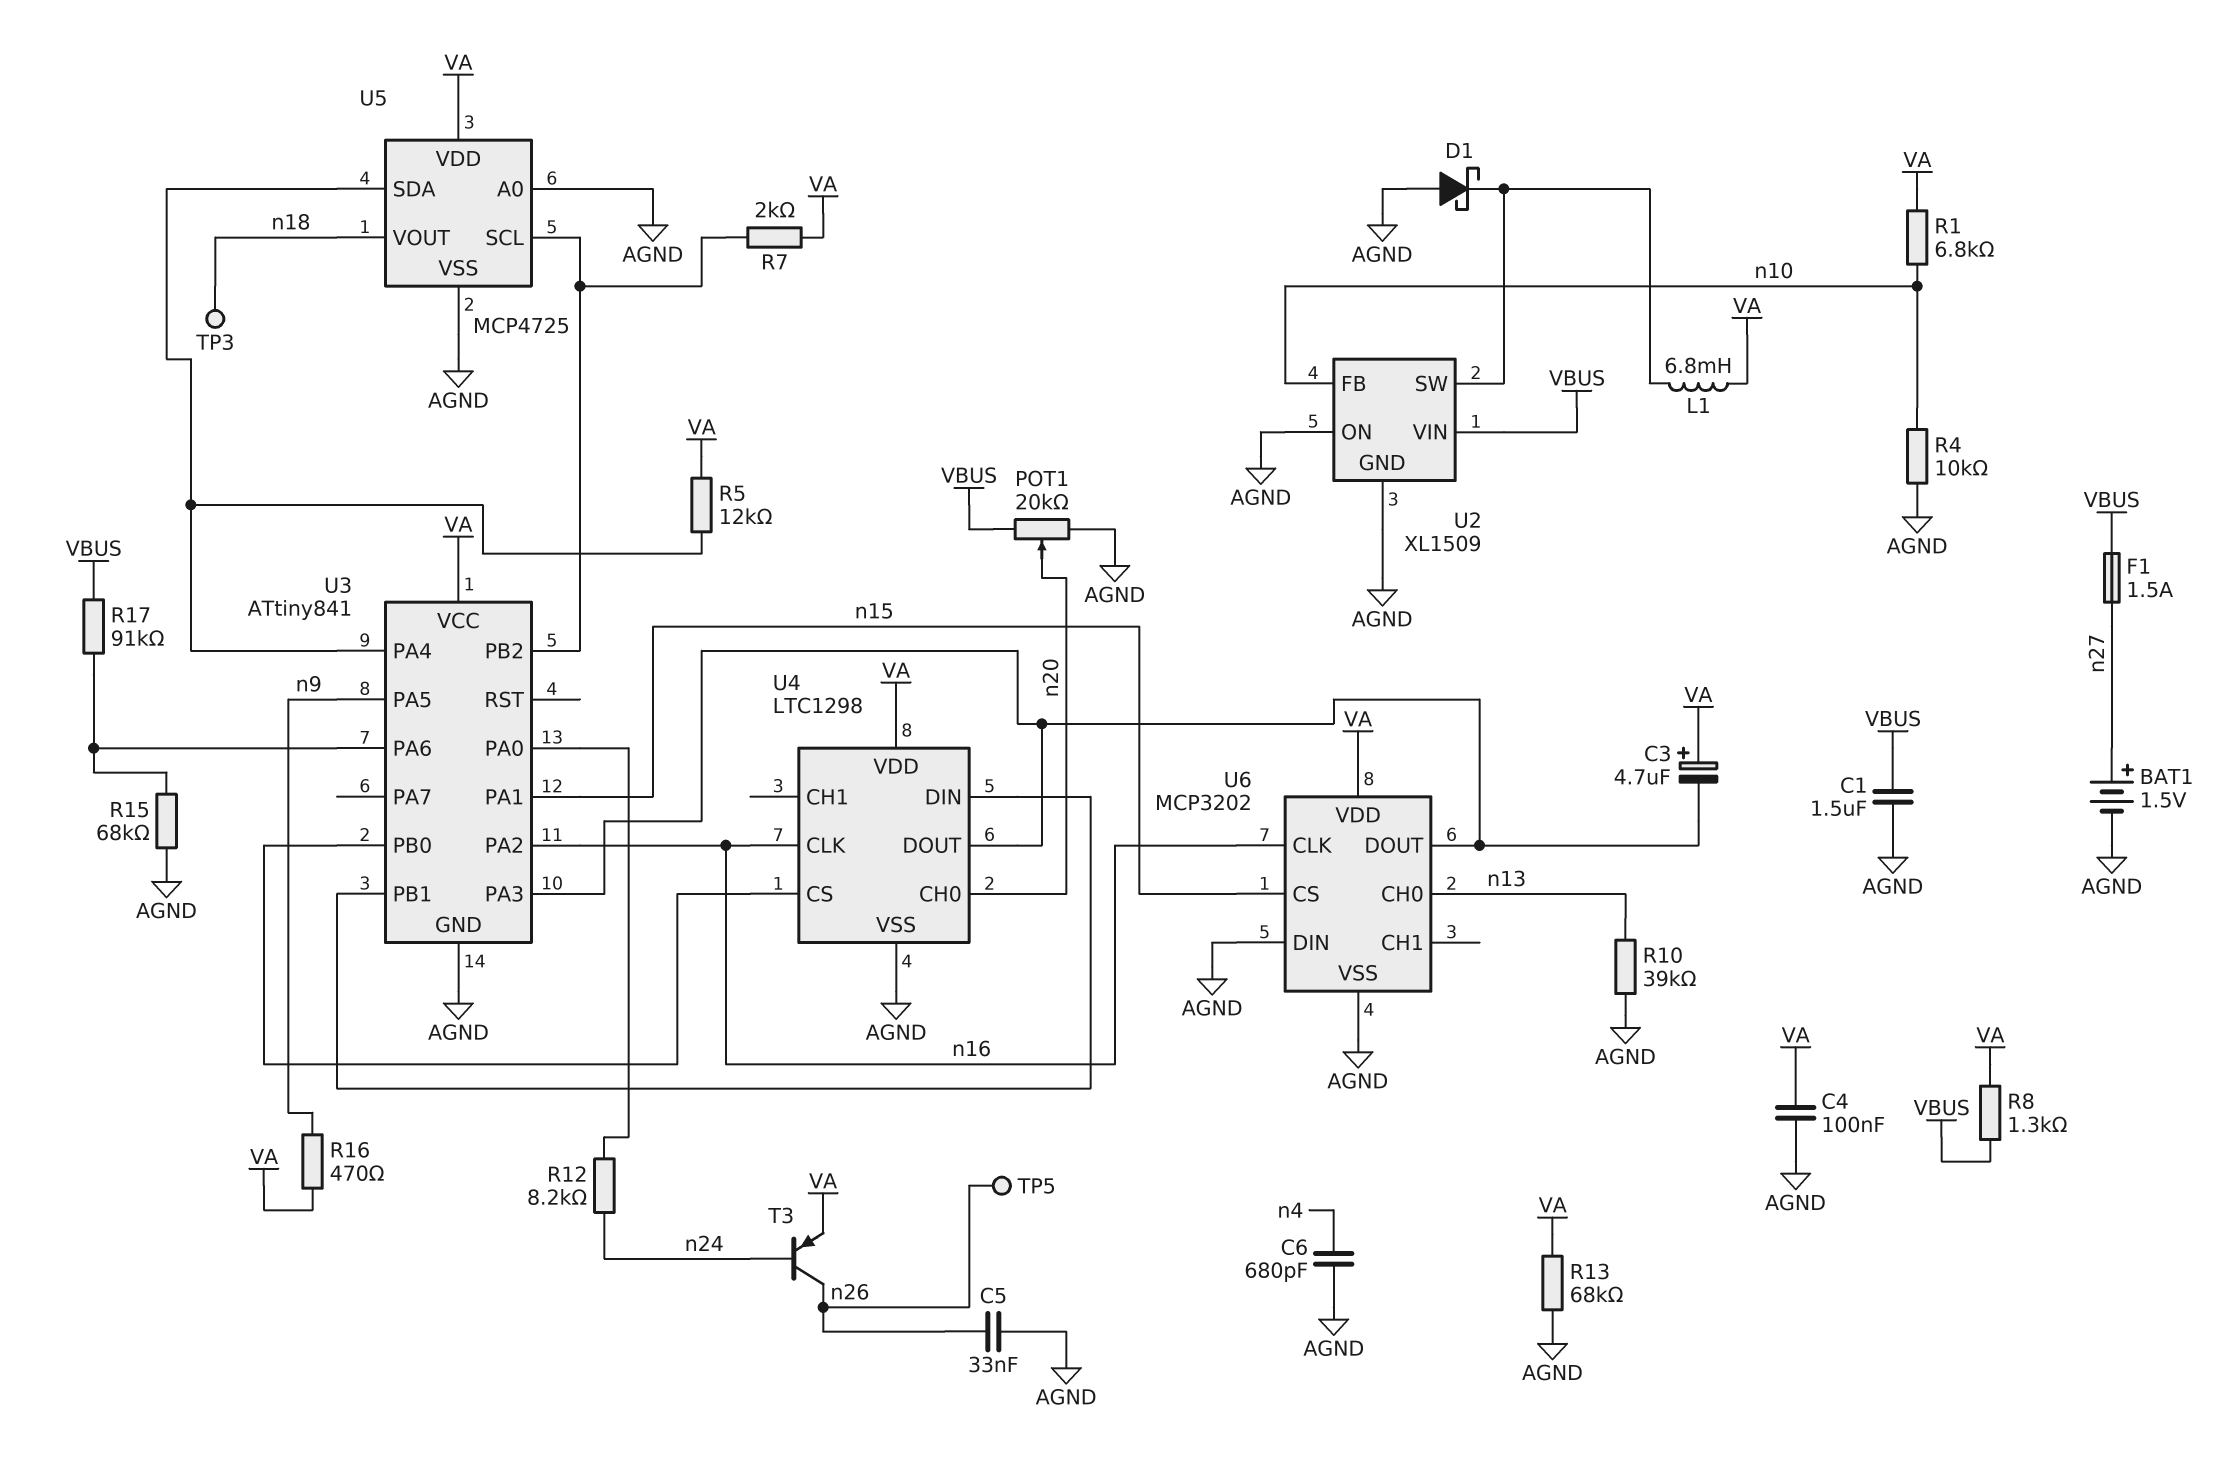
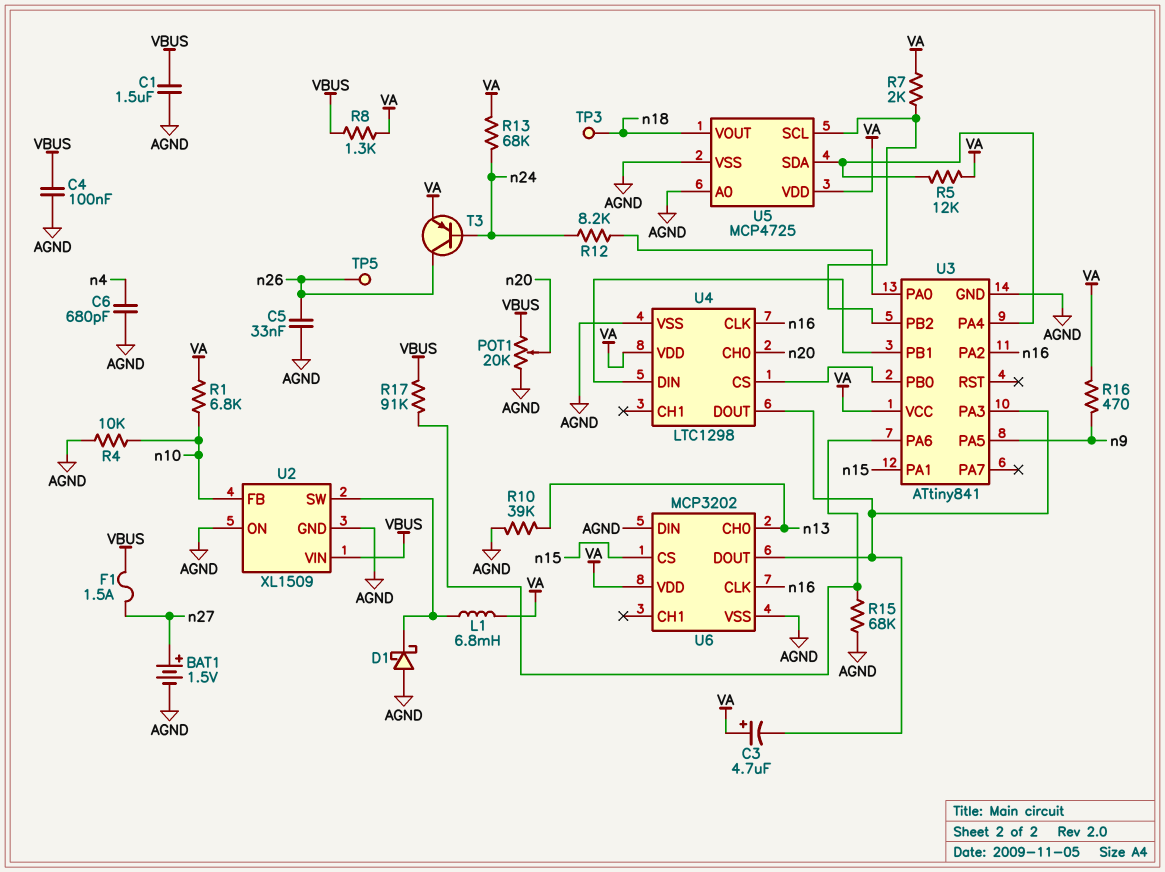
C4: 100nF (AGND, VA) -> 100nF (AGND, VBUS)
R13: 68k (AGND, VA) -> 68k (VA, n24)

